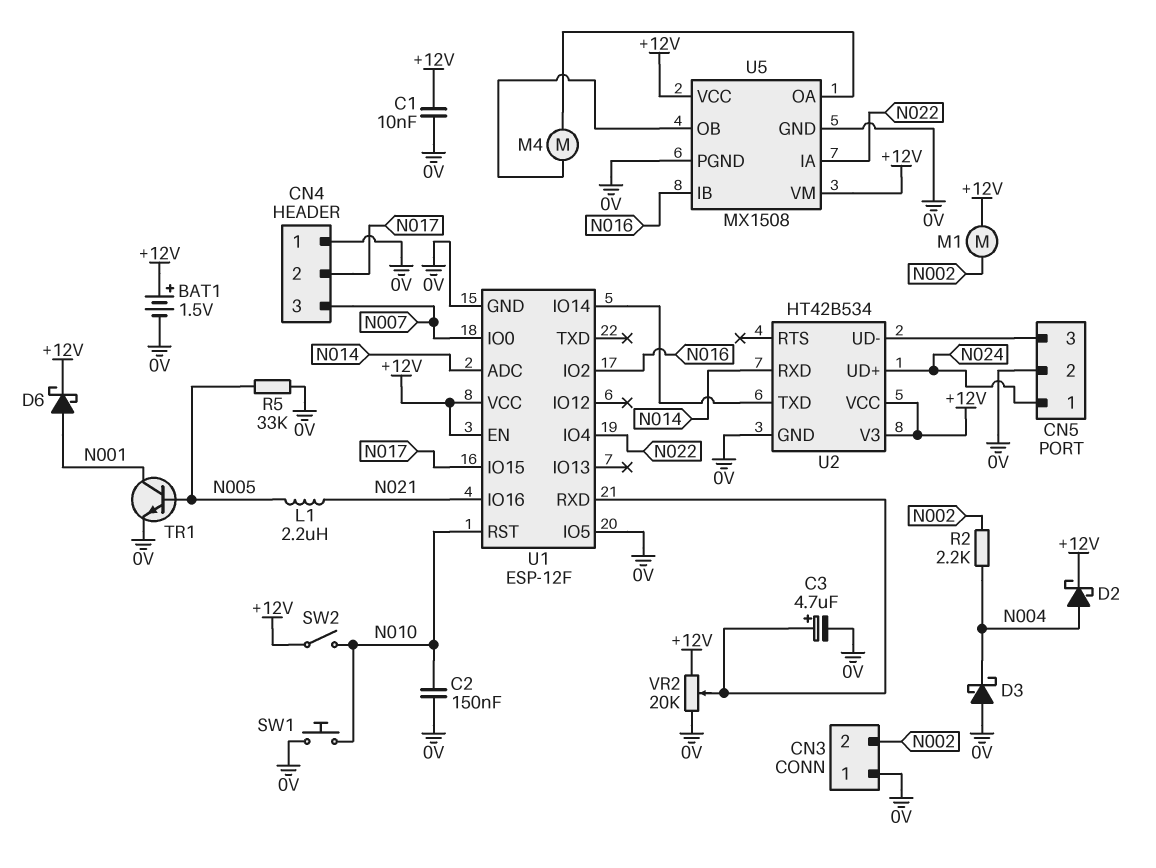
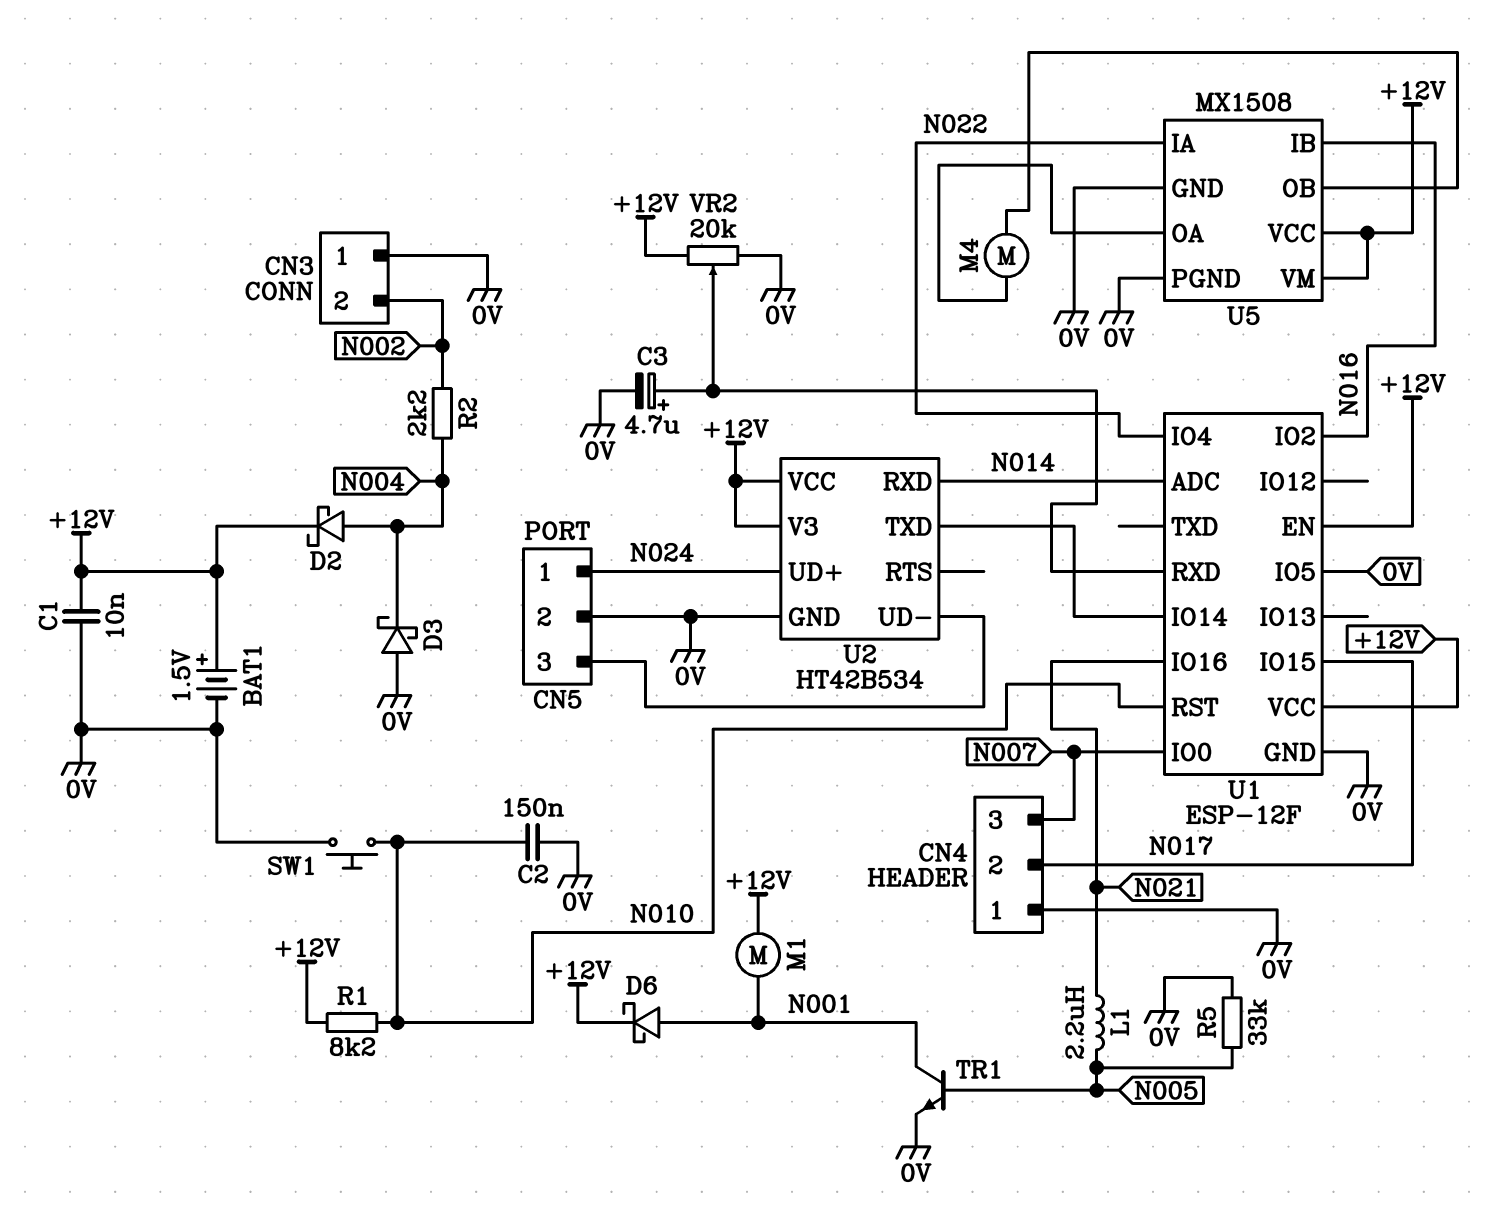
M1: motor (+12V, N002) -> motor (+12V, N001)
R1: none -> 8.2k (+12V, N010)
SW2: switch (+12V, N010) -> none

